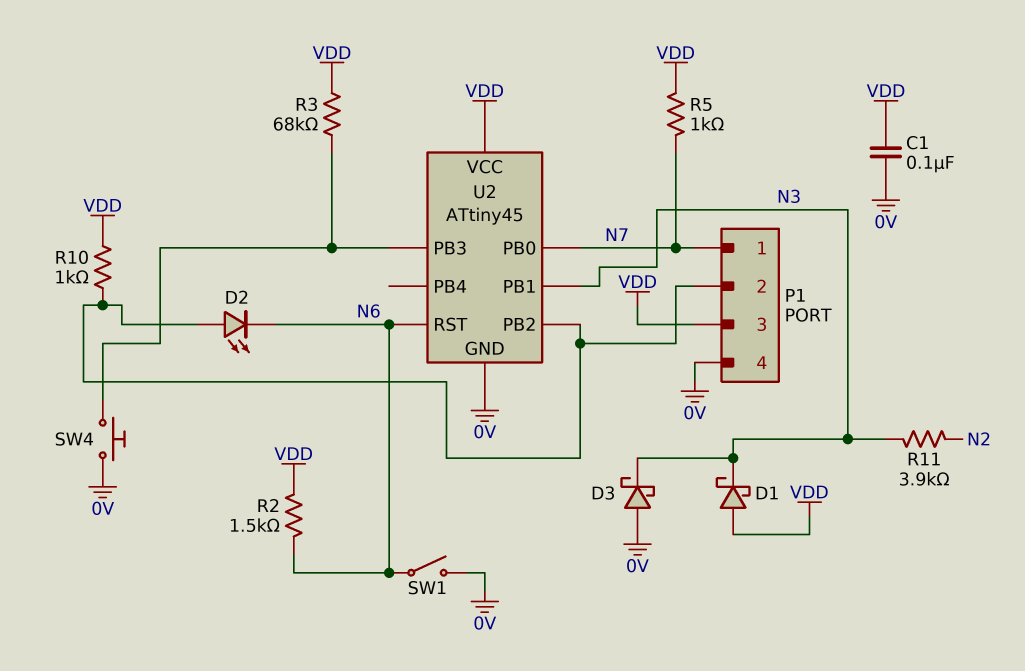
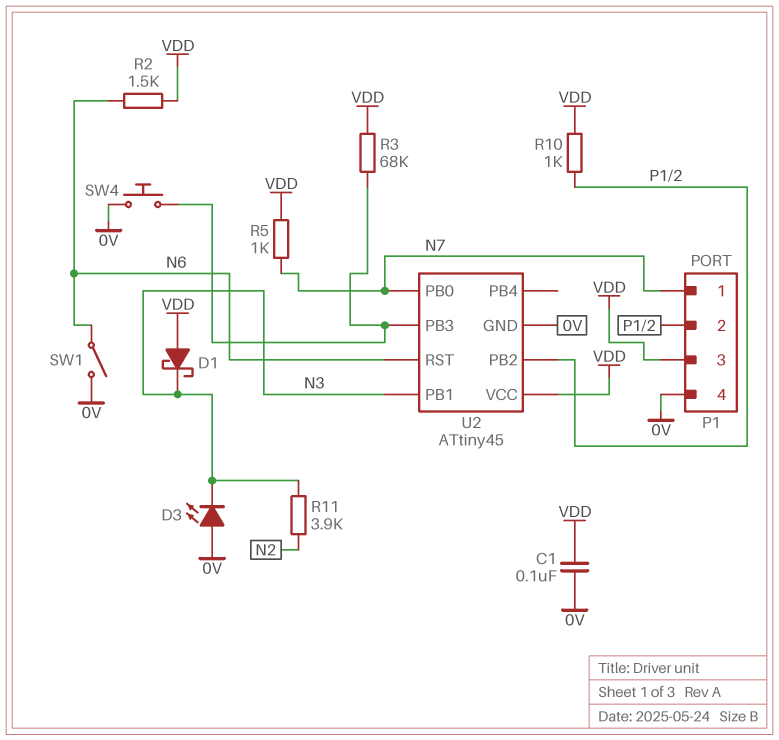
D2: LED (A P1/2, K N6) -> none
D3: schottky (A 0V, K N3) -> LED (A 0V, K N3)

